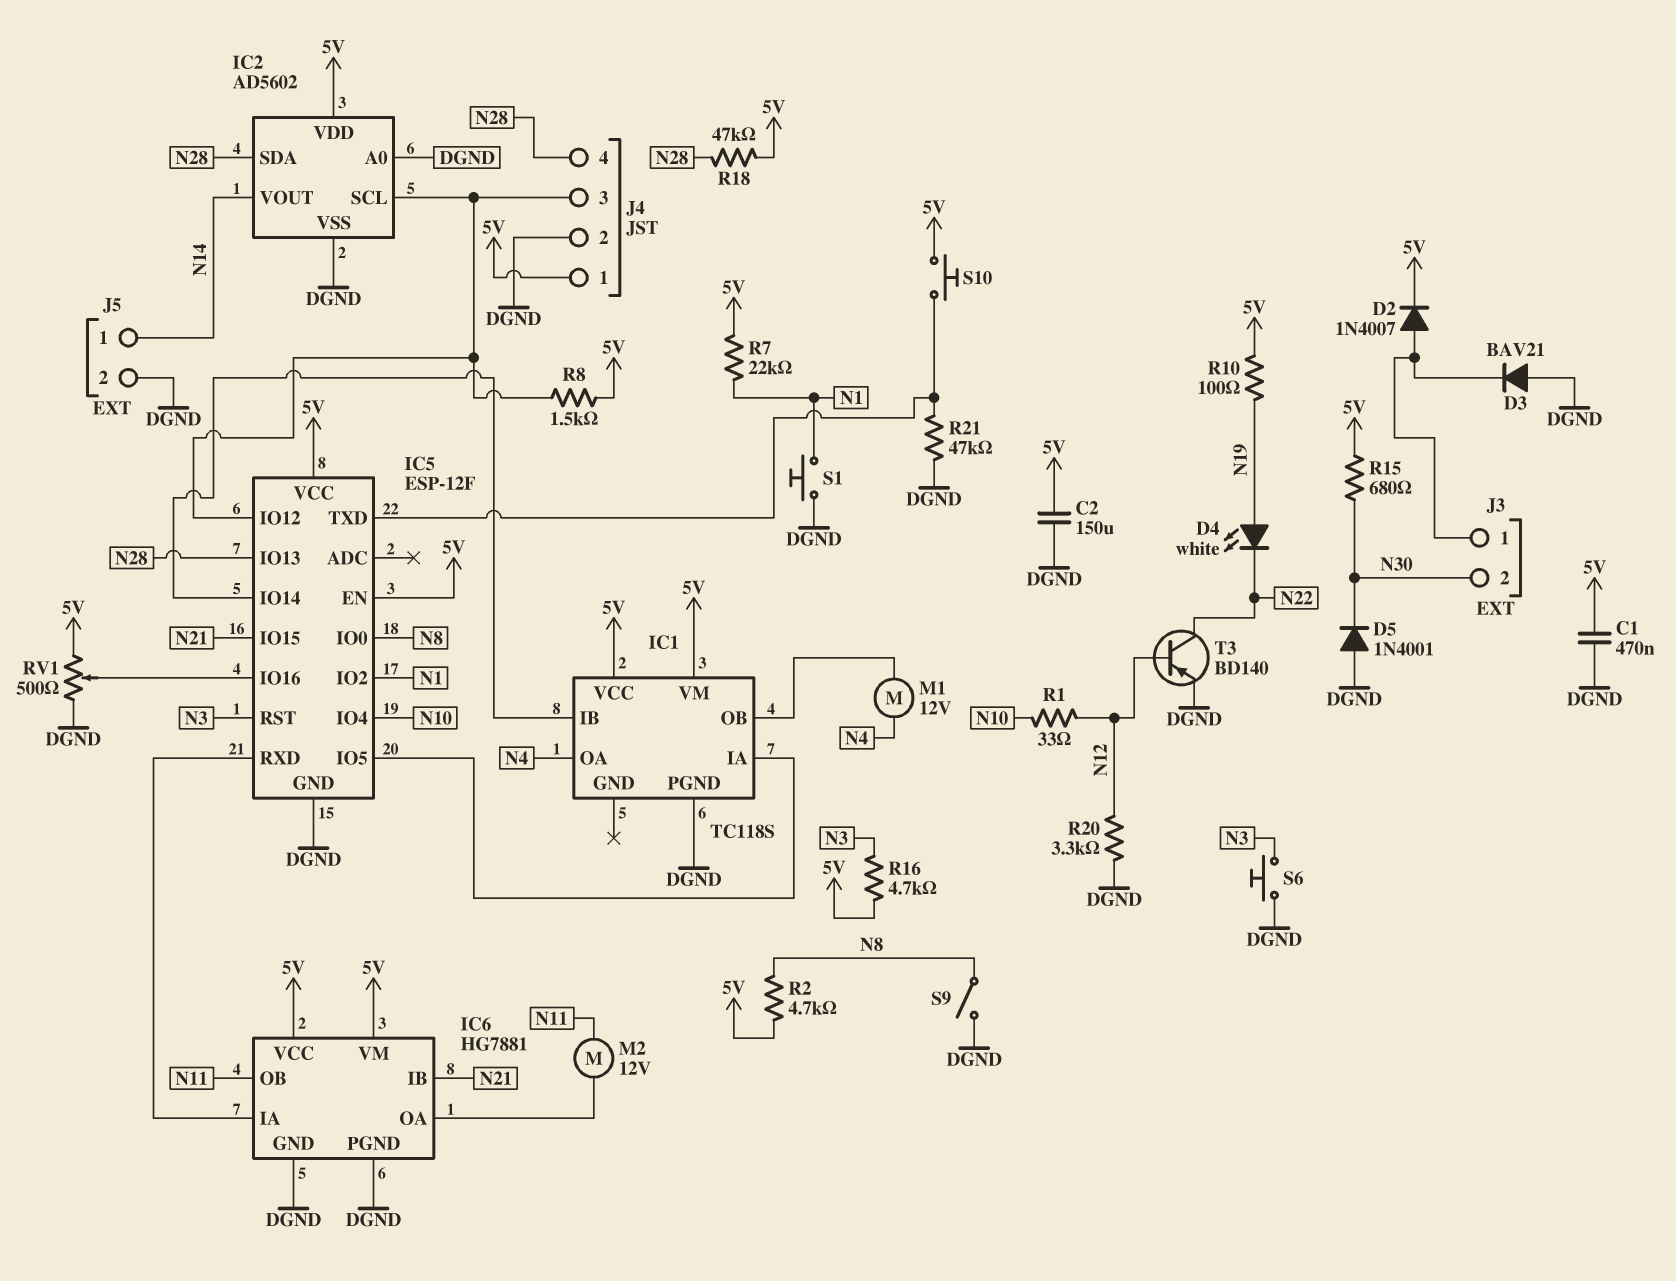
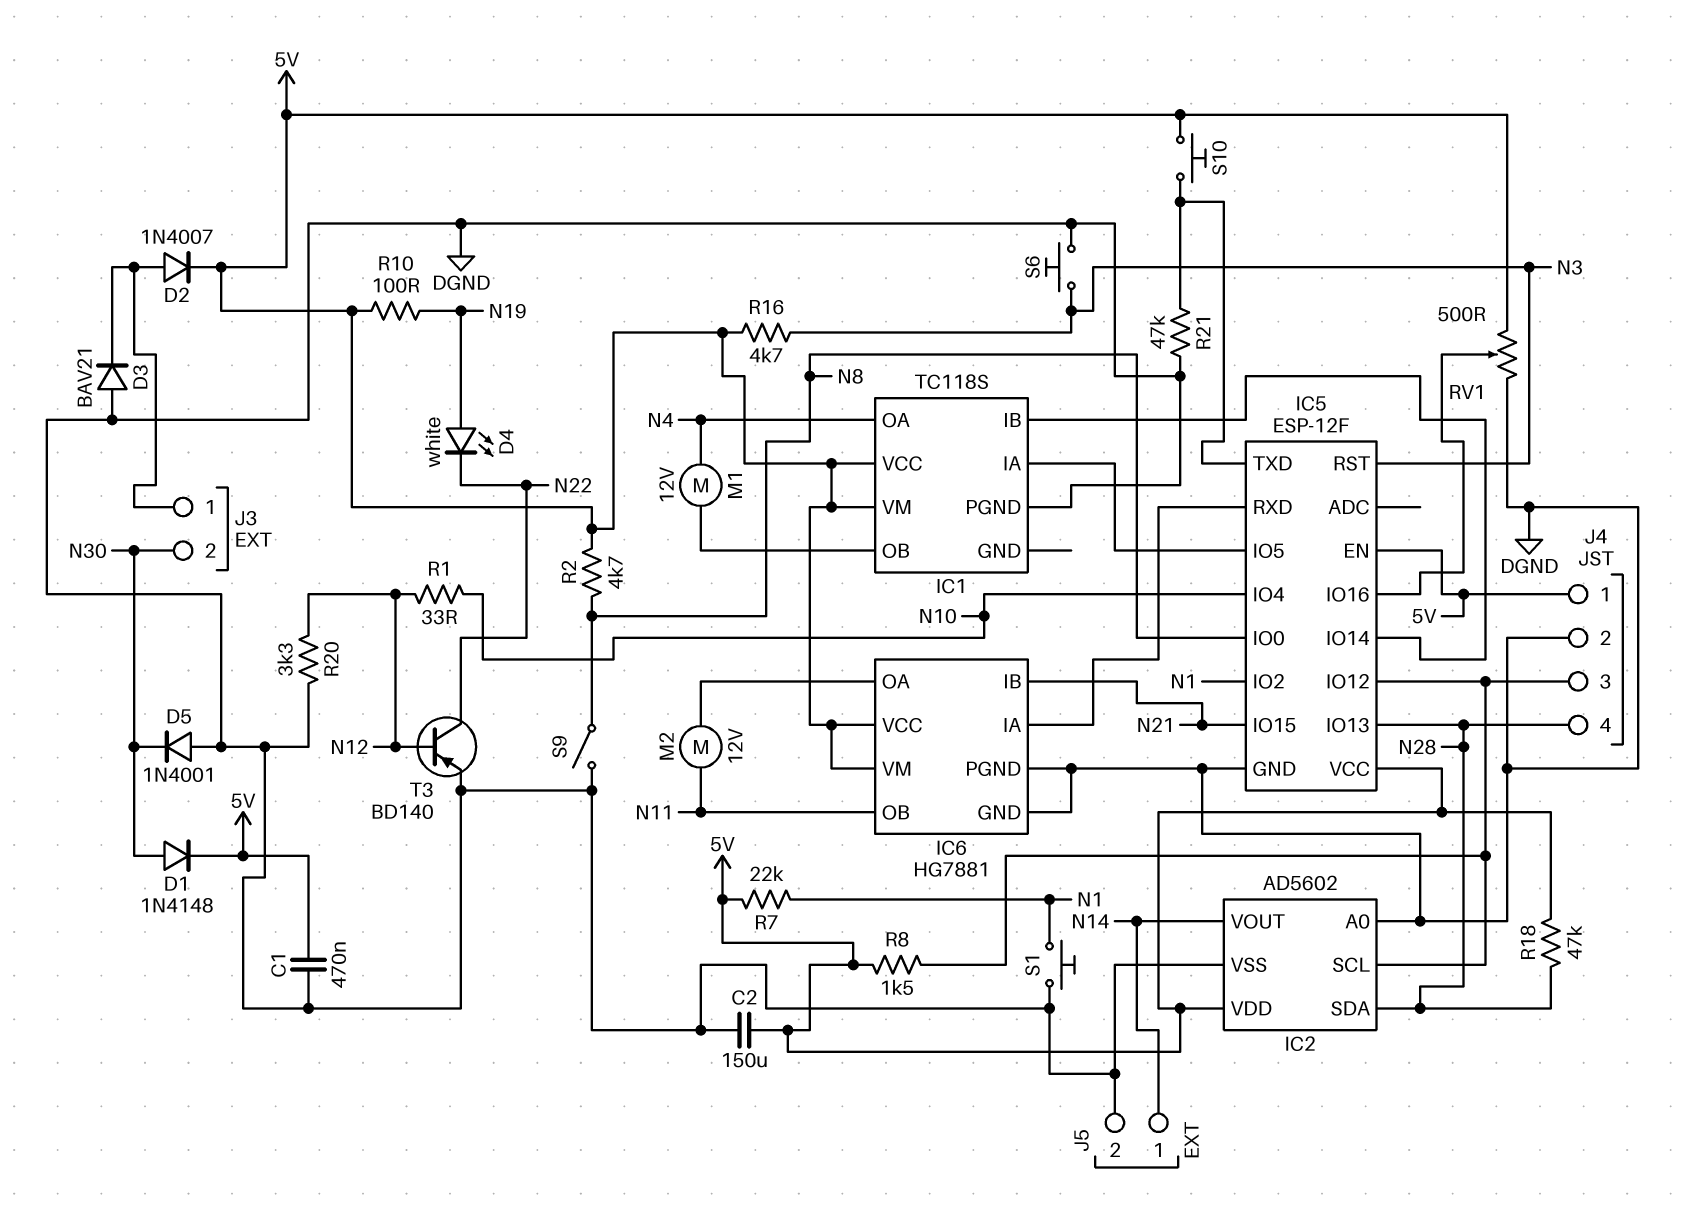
D1: none -> diode 1N4148 (A N30, K 5V)
R15: 680 (5V, N30) -> none

